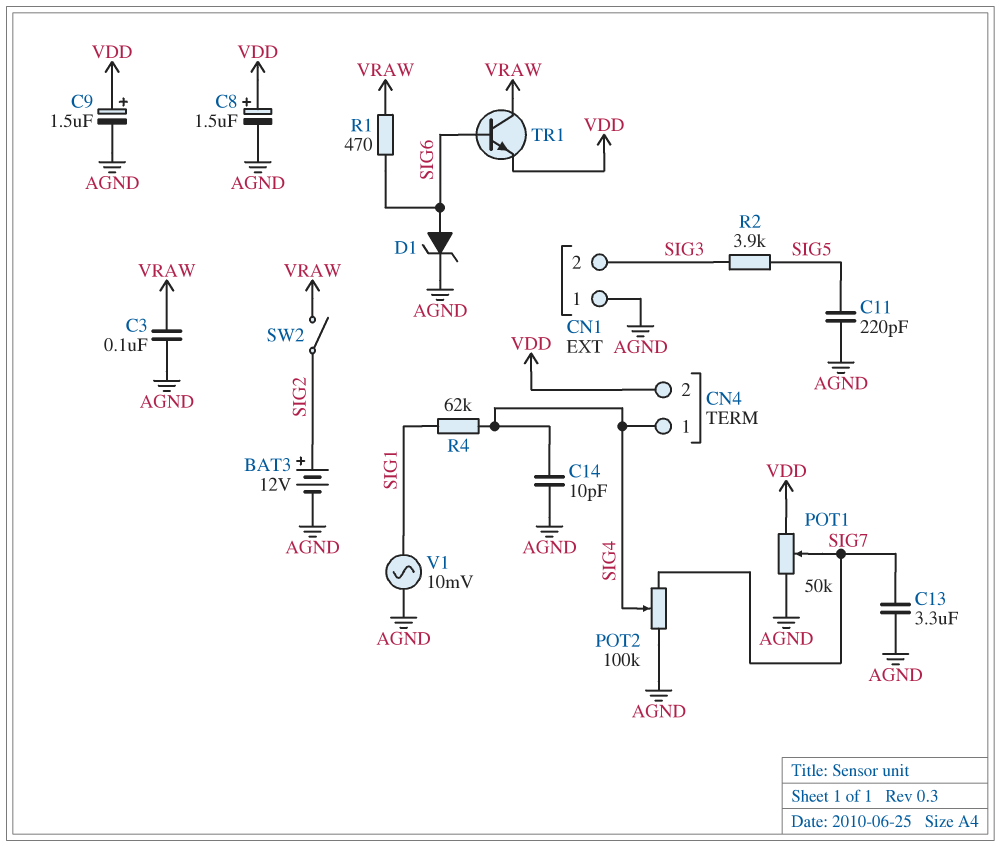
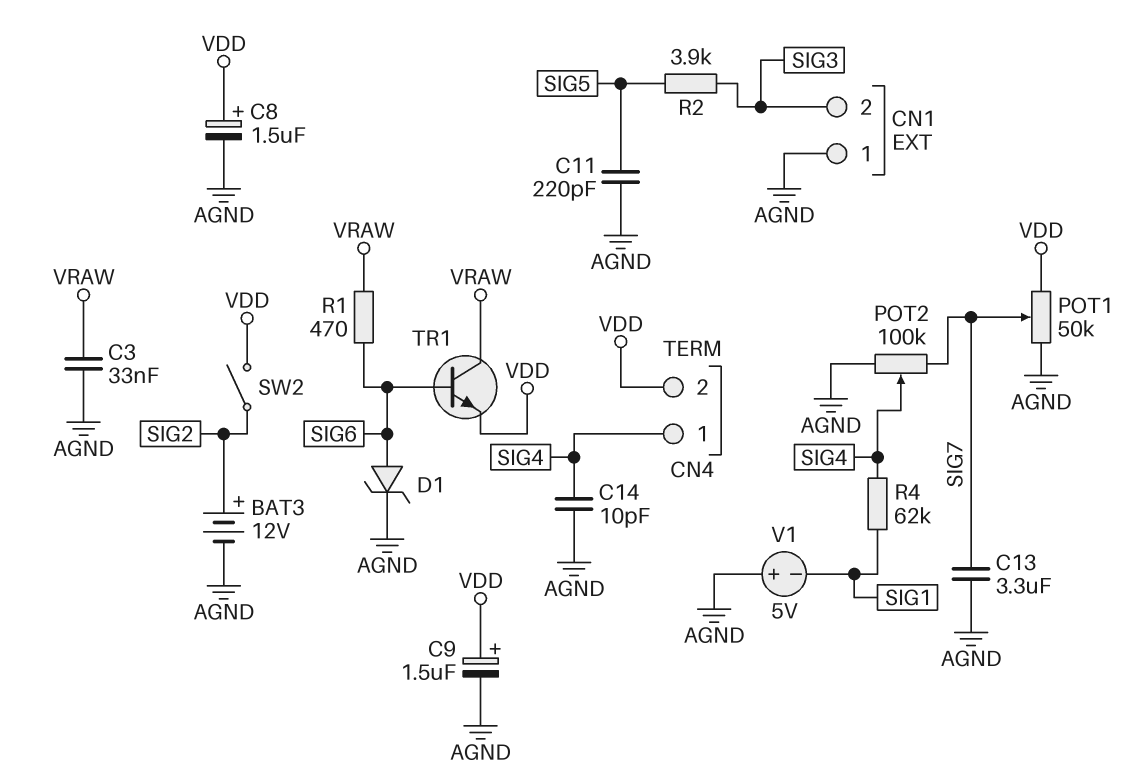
C3: 100nF (AGND, VRAW) -> 33nF (AGND, VRAW)
SW2: switch (SIG2, VRAW) -> switch (SIG2, VDD)
V1: AC 10mV (AGND, SIG1) -> 5V (plus AGND, minus SIG1)

